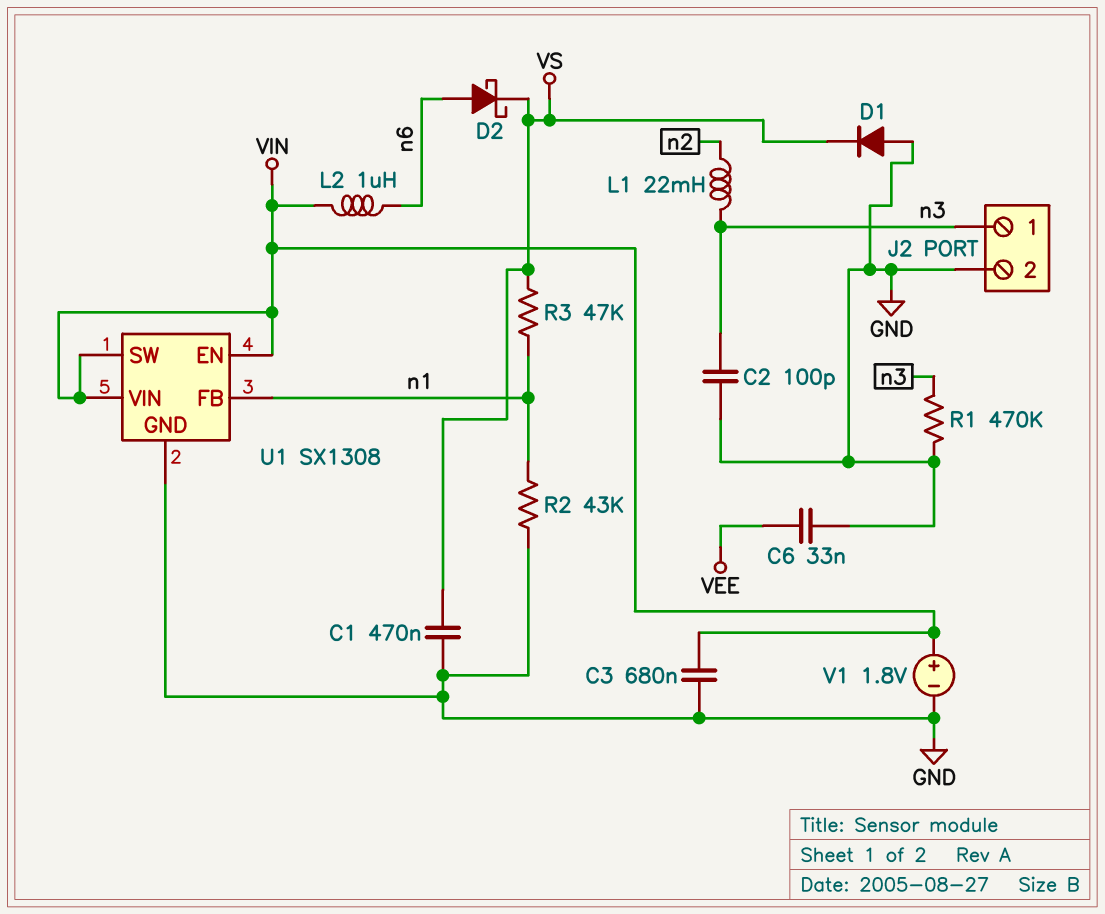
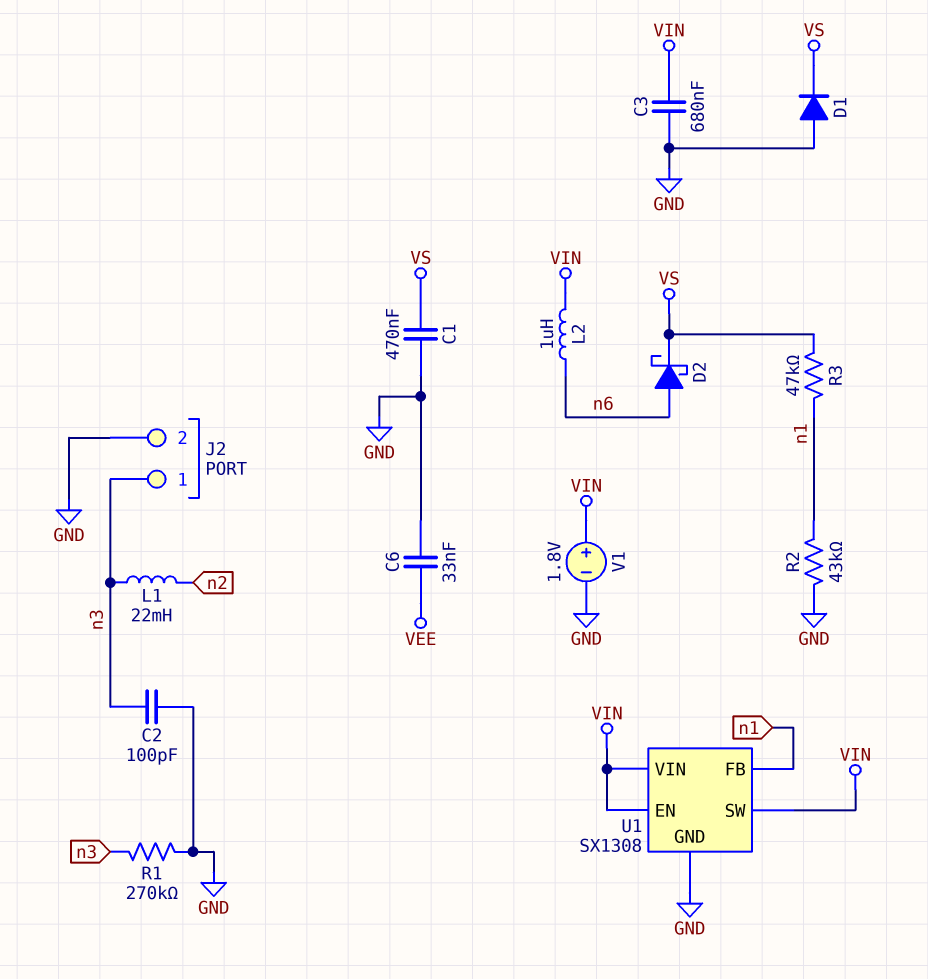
R1: 470k (GND, n3) -> 270k (GND, n3)

